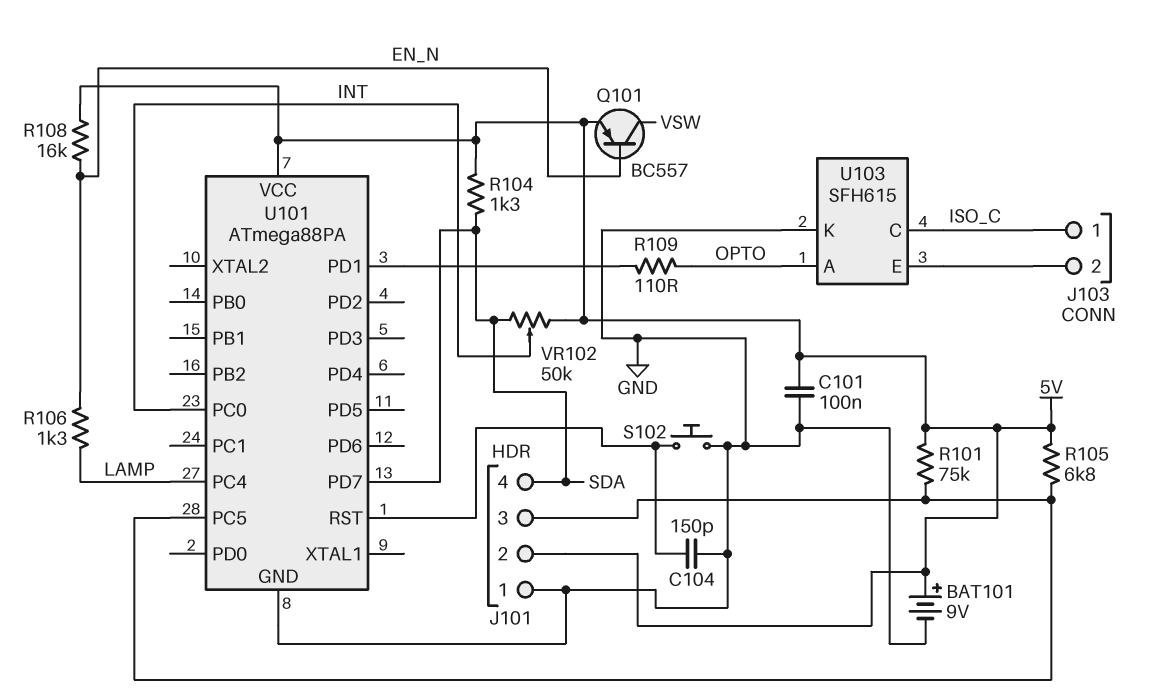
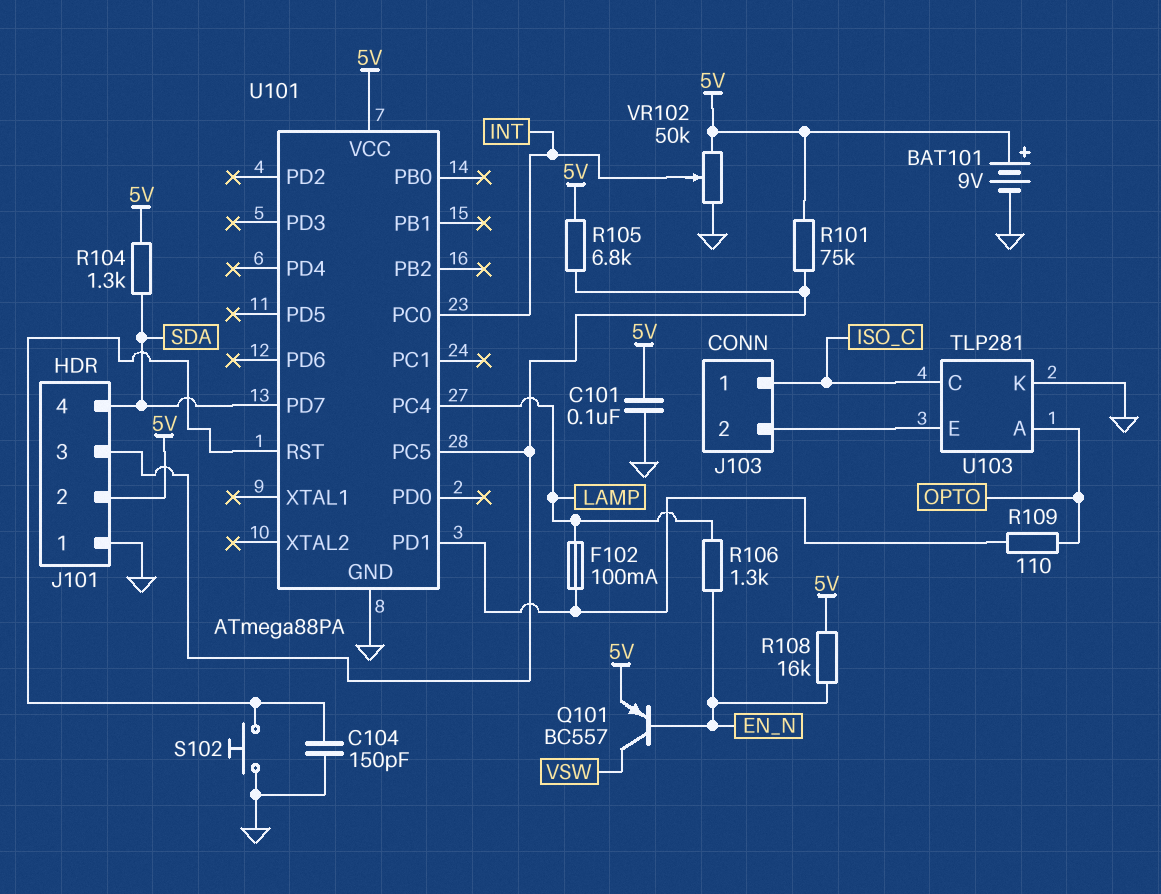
F102: none -> 100mA (LAMP, U101/PD1)
U103: SFH615 -> TLP281
VR102: 50k (5V, SDA, wiper INT) -> 50k (5V, GND, wiper INT)

